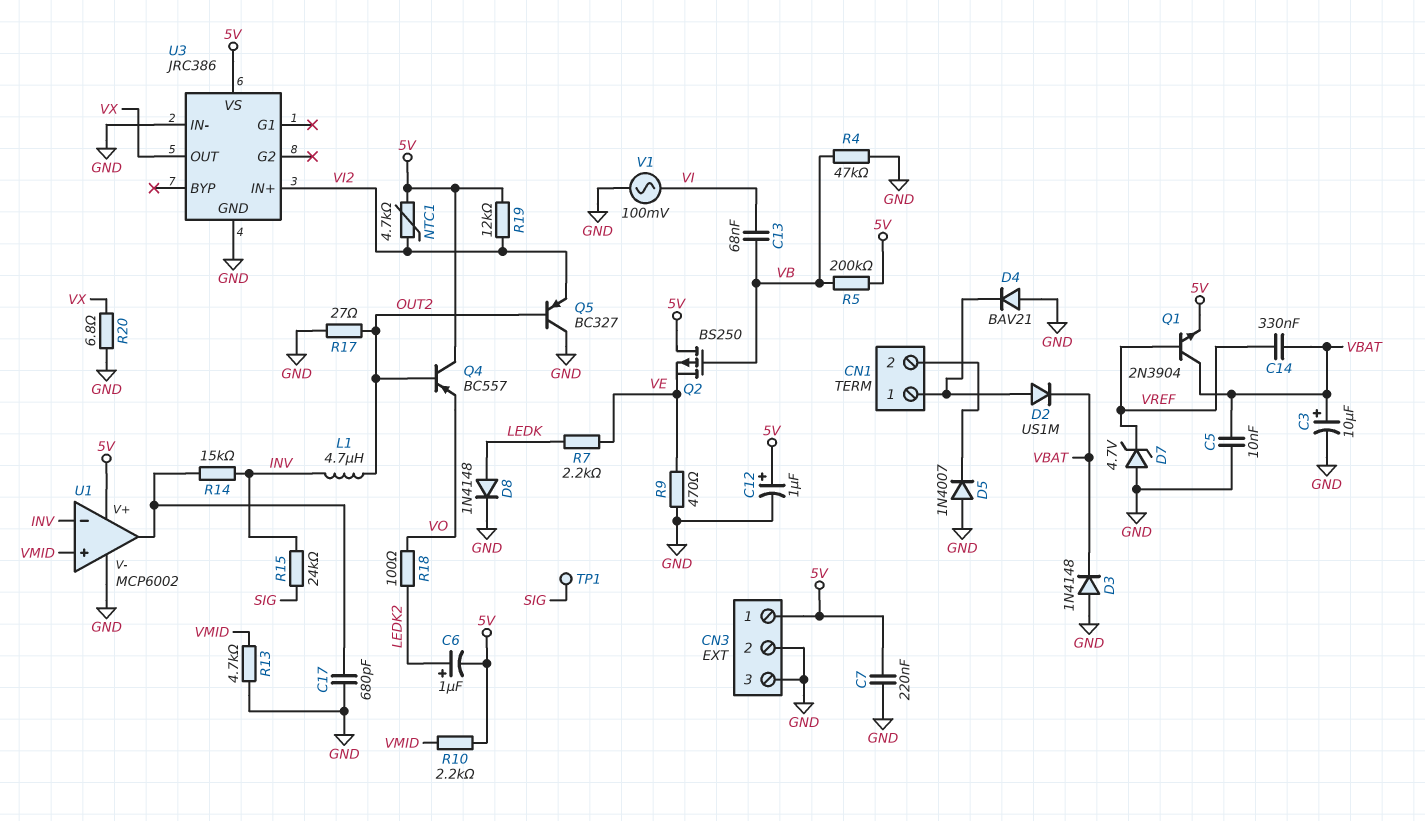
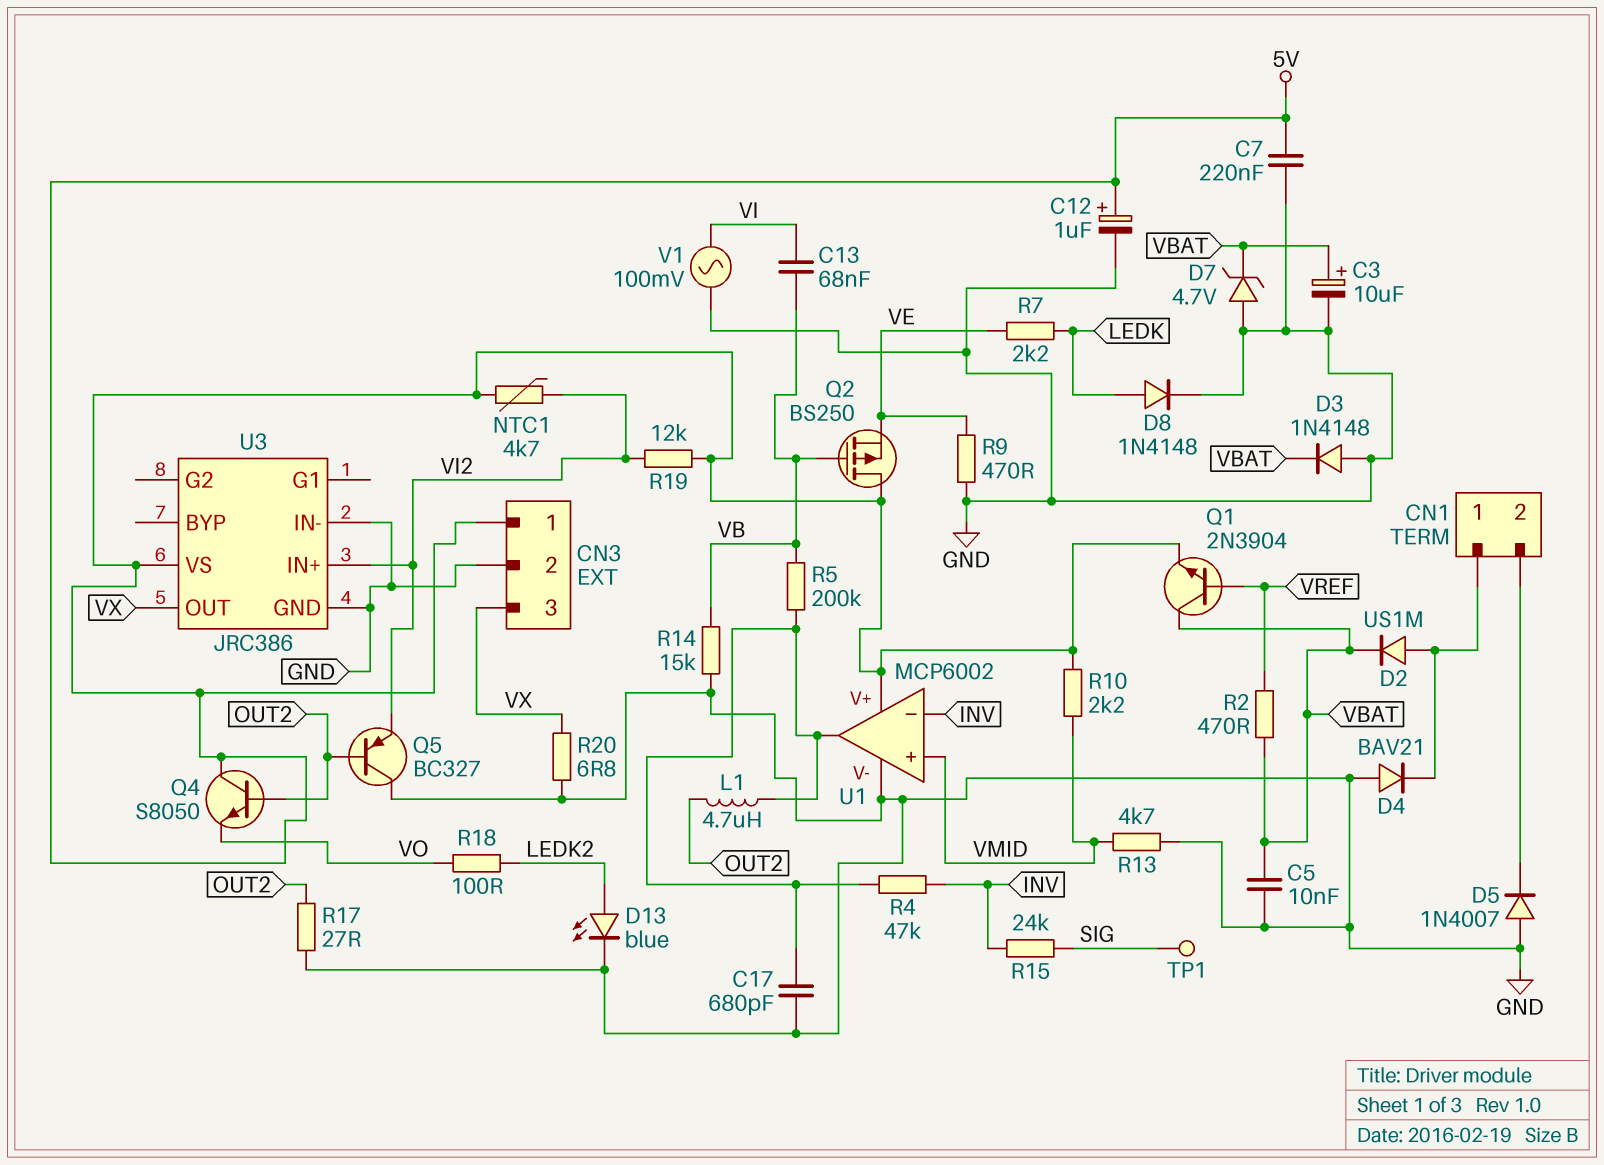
C6: 1uF (plus LEDK2, minus 5V) -> none
C14: 330nF (VBAT, VREF) -> none
CN3 pin 3: GND -> VX
D7: zener 4.7V (A GND, K VREF) -> zener 4.7V (A GND, K VBAT)
D13: none -> LED blue (A LEDK2, K GND)
L1: 4.7uH (INV, OUT2) -> 4.7uH (OUT2, U1/out)
Q4: PNP BC557 (B OUT2, C 5V, E VO) -> NPN S8050 (B OUT2, C 5V, E VO)
R2: none -> 470 (VBAT, VREF)
R4: 47k (GND, VB) -> 47k (INV, U1/out)
R5: 200k (5V, VB) -> 200k (U1/out, VB)
R14: 15k (INV, U1/out) -> 15k (GND, VB)

